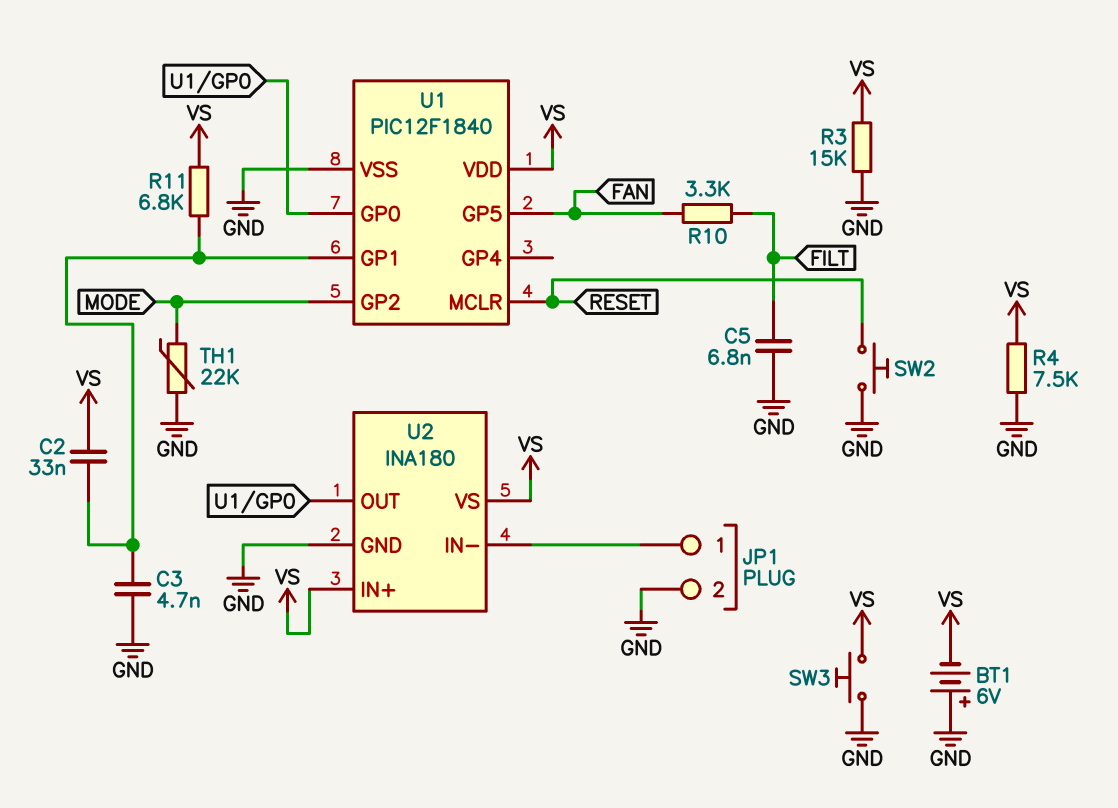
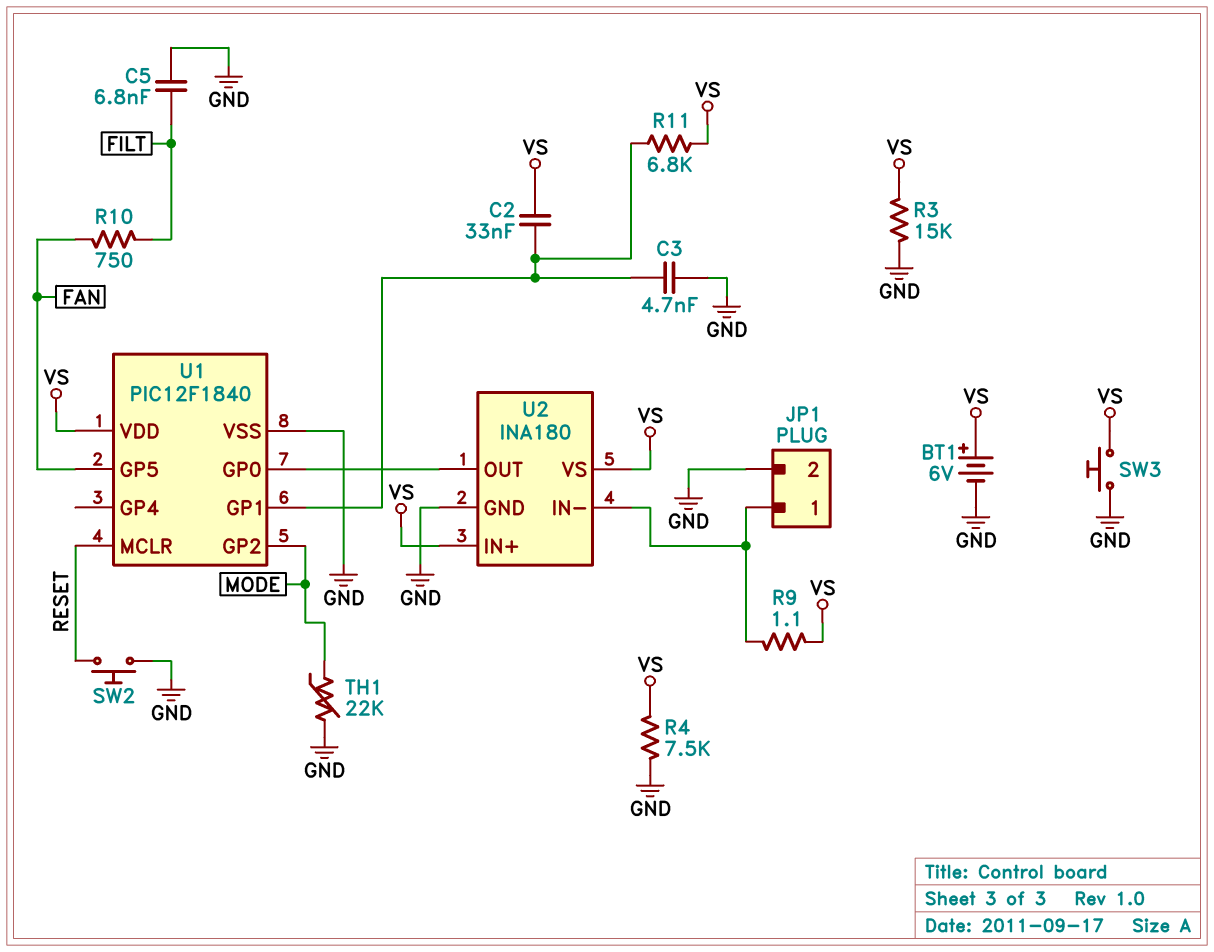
BT1: 6V (plus GND, minus VS) -> 6V (plus VS, minus GND)
R9: none -> 1.1 (JP1/1, VS)
R10: 3.3k (FAN, FILT) -> 750 (FAN, FILT)

